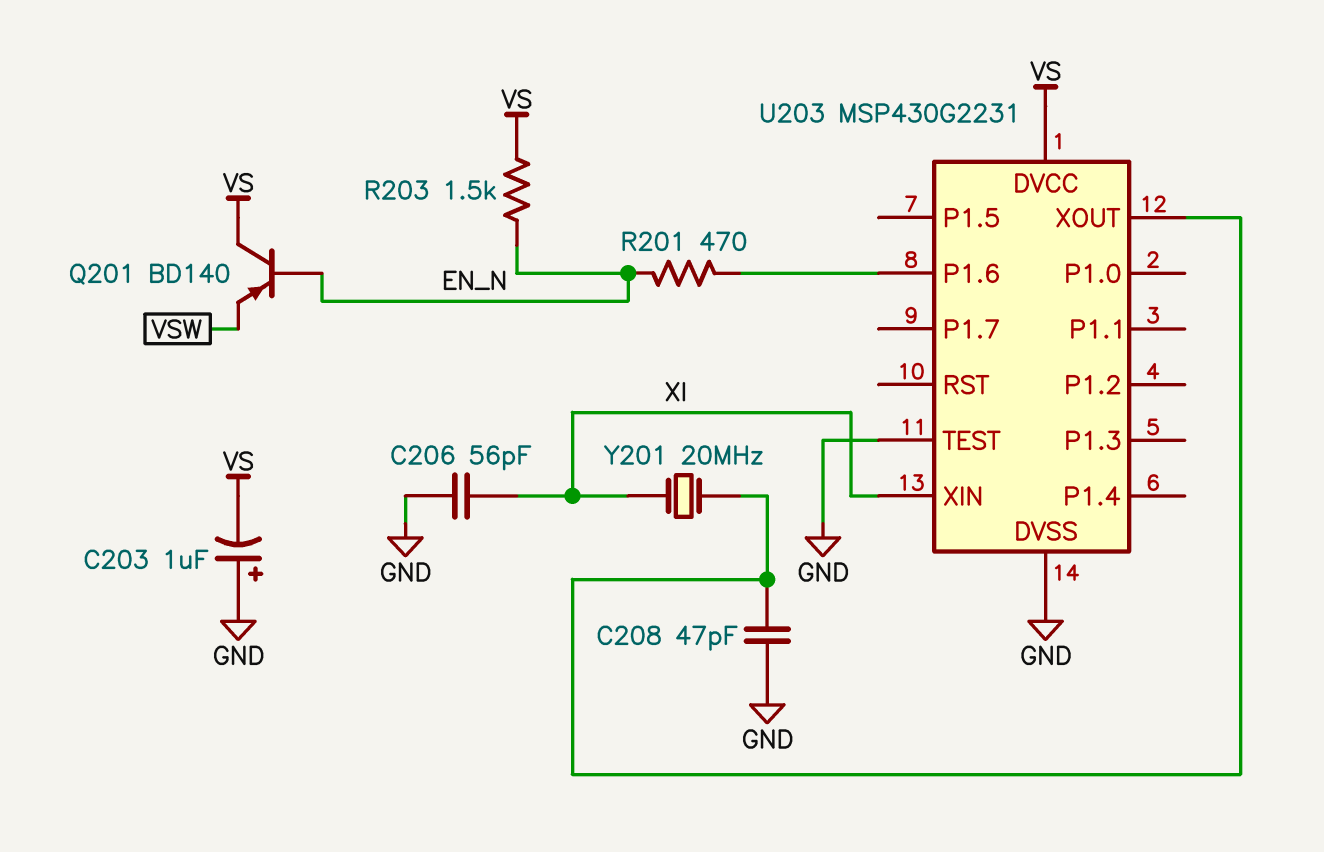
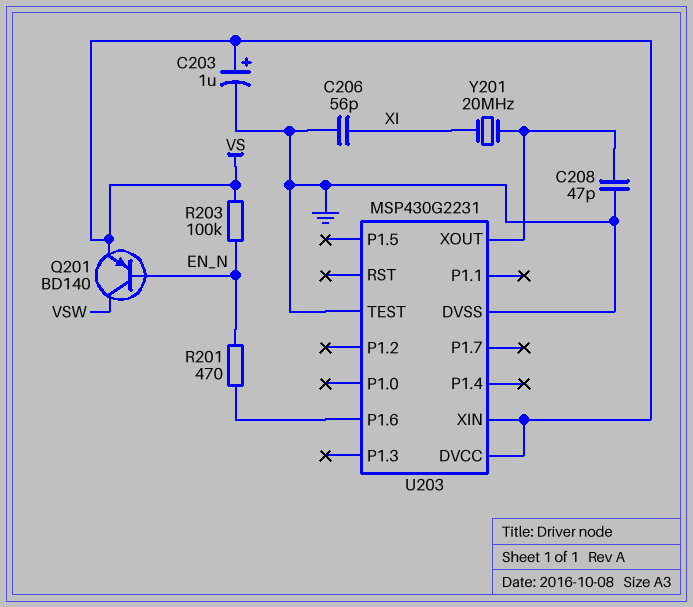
C203: 1uF (plus GND, minus VS) -> 1uF (plus VS, minus GND)
Q201: PNP BD140 (B EN_N, C VS, E VSW) -> PNP BD140 (B EN_N, C VSW, E VS)
R203: 1.5k (EN_N, VS) -> 100k (EN_N, VS)
U203 pin XIN: XI -> VS

